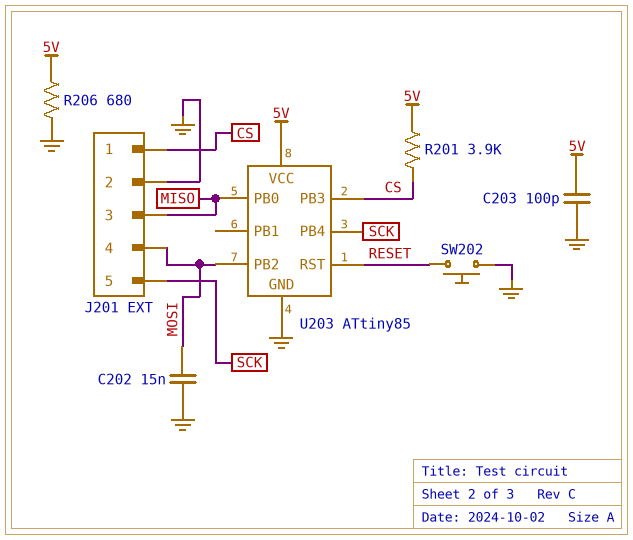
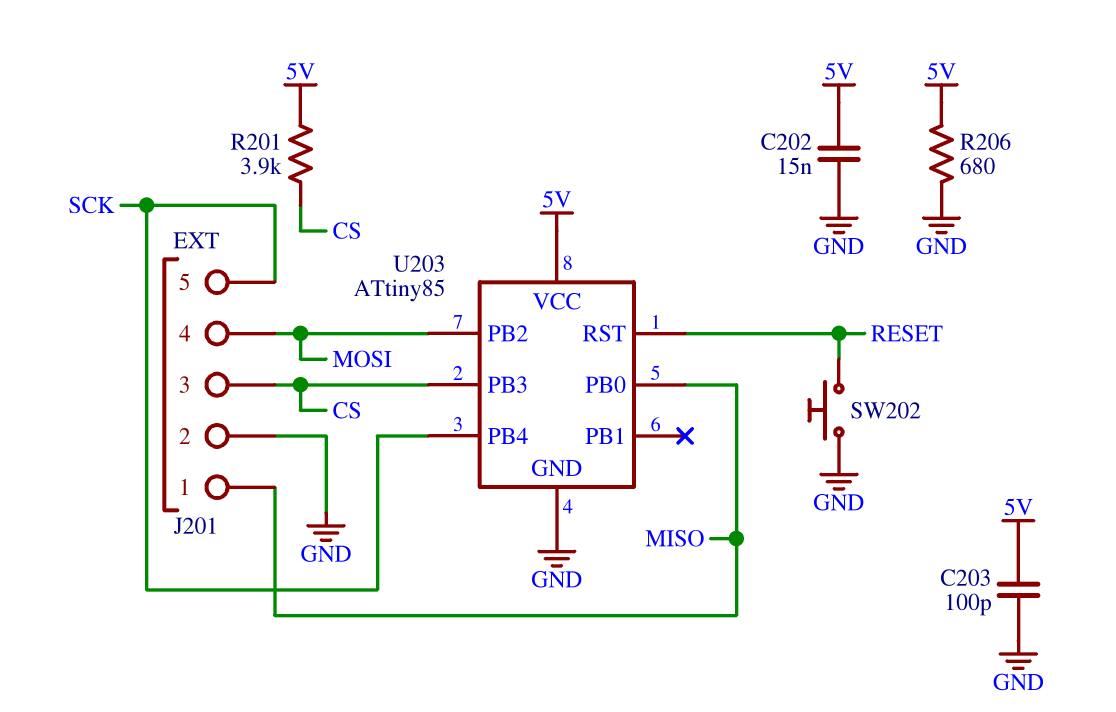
C202: 15nF (GND, MOSI) -> 15nF (5V, GND)
J201 pin 1: CS -> MISO
J201 pin 3: MISO -> CS

